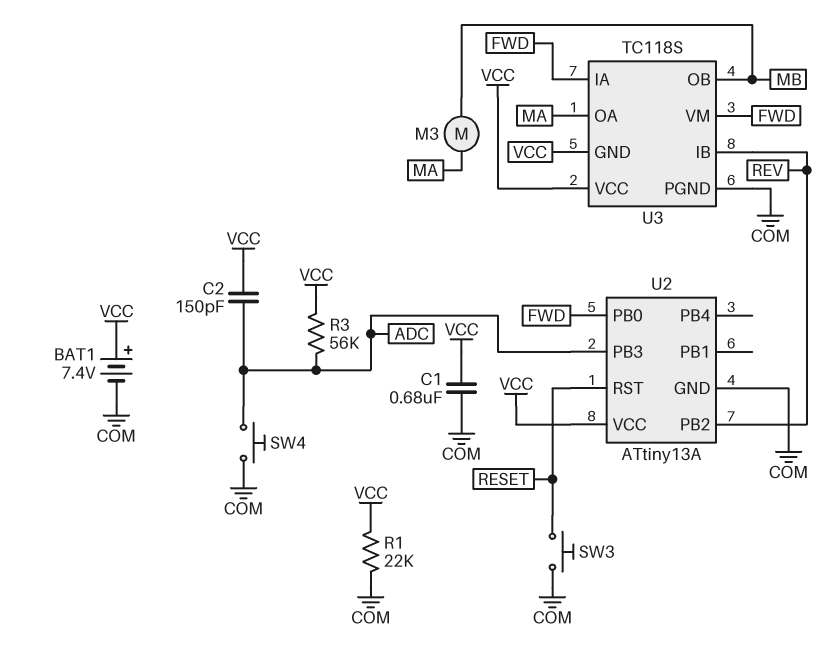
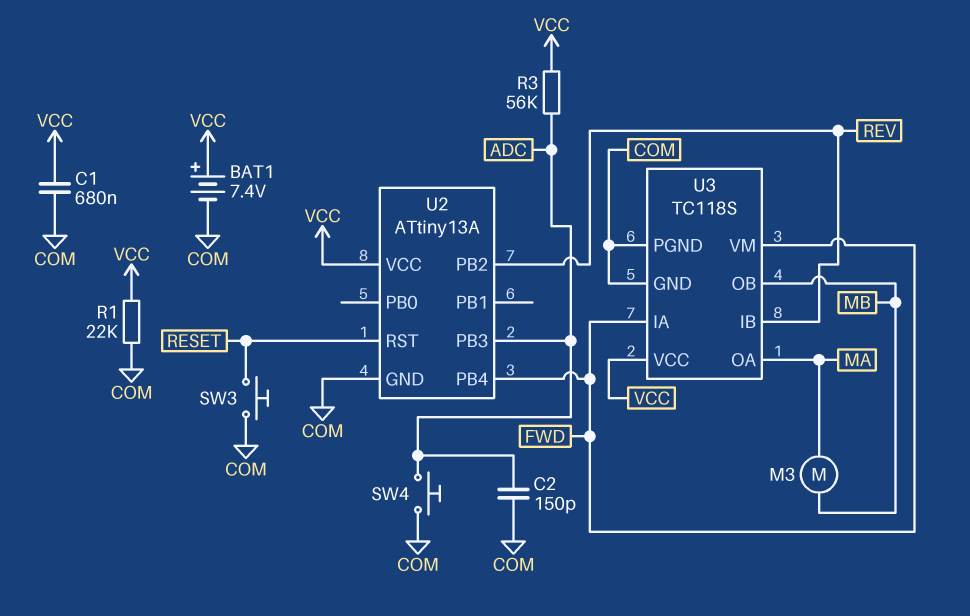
C2: 150pF (ADC, VCC) -> 150pF (ADC, COM)
U2 pin PB0: FWD -> none
U2 pin PB4: none -> FWD
U3 pin GND: VCC -> COM

